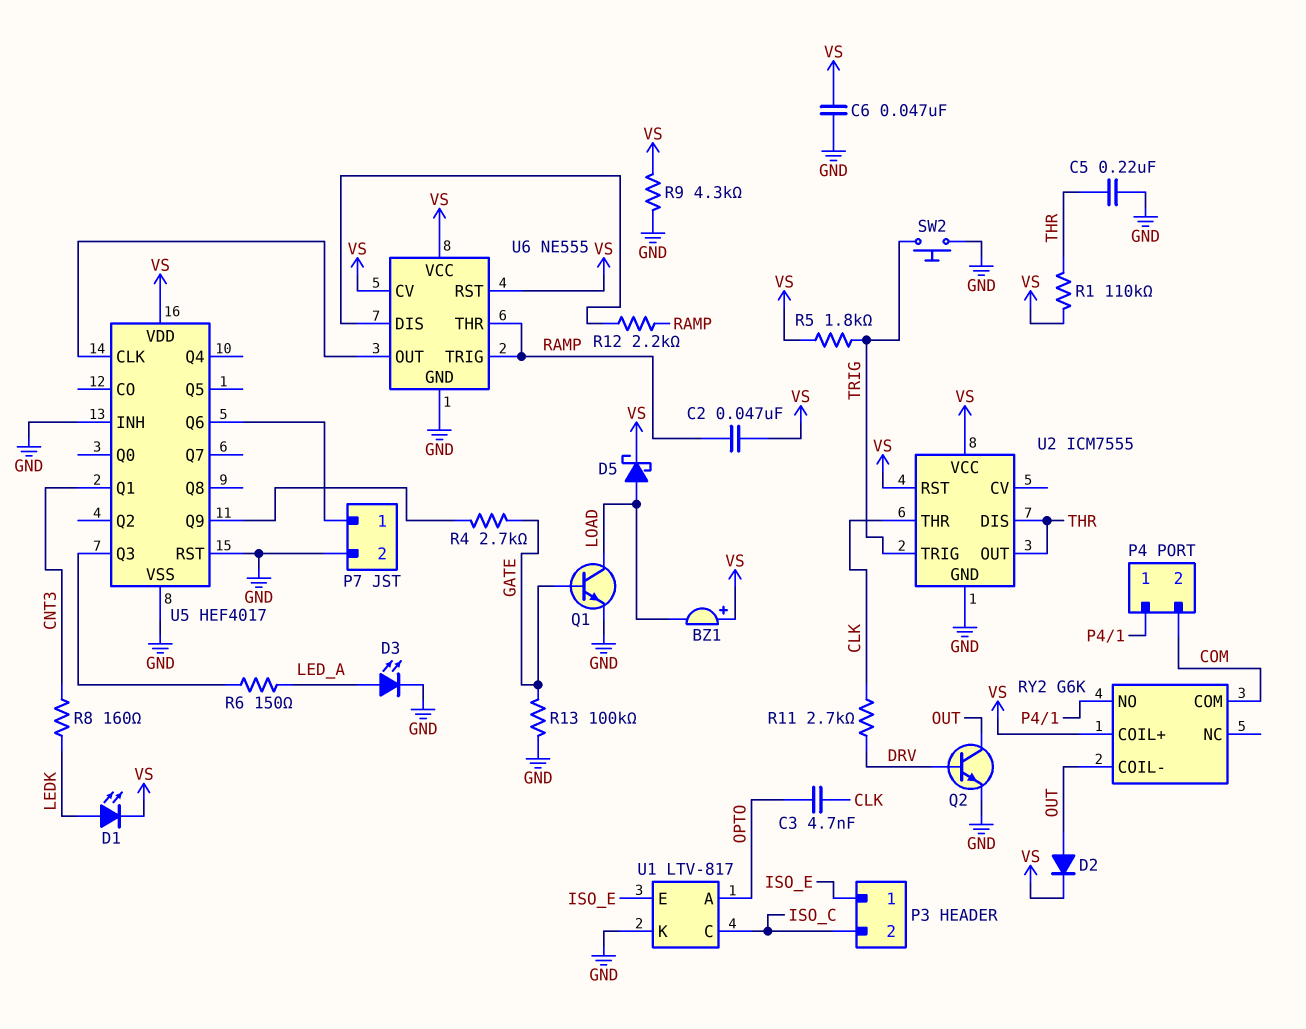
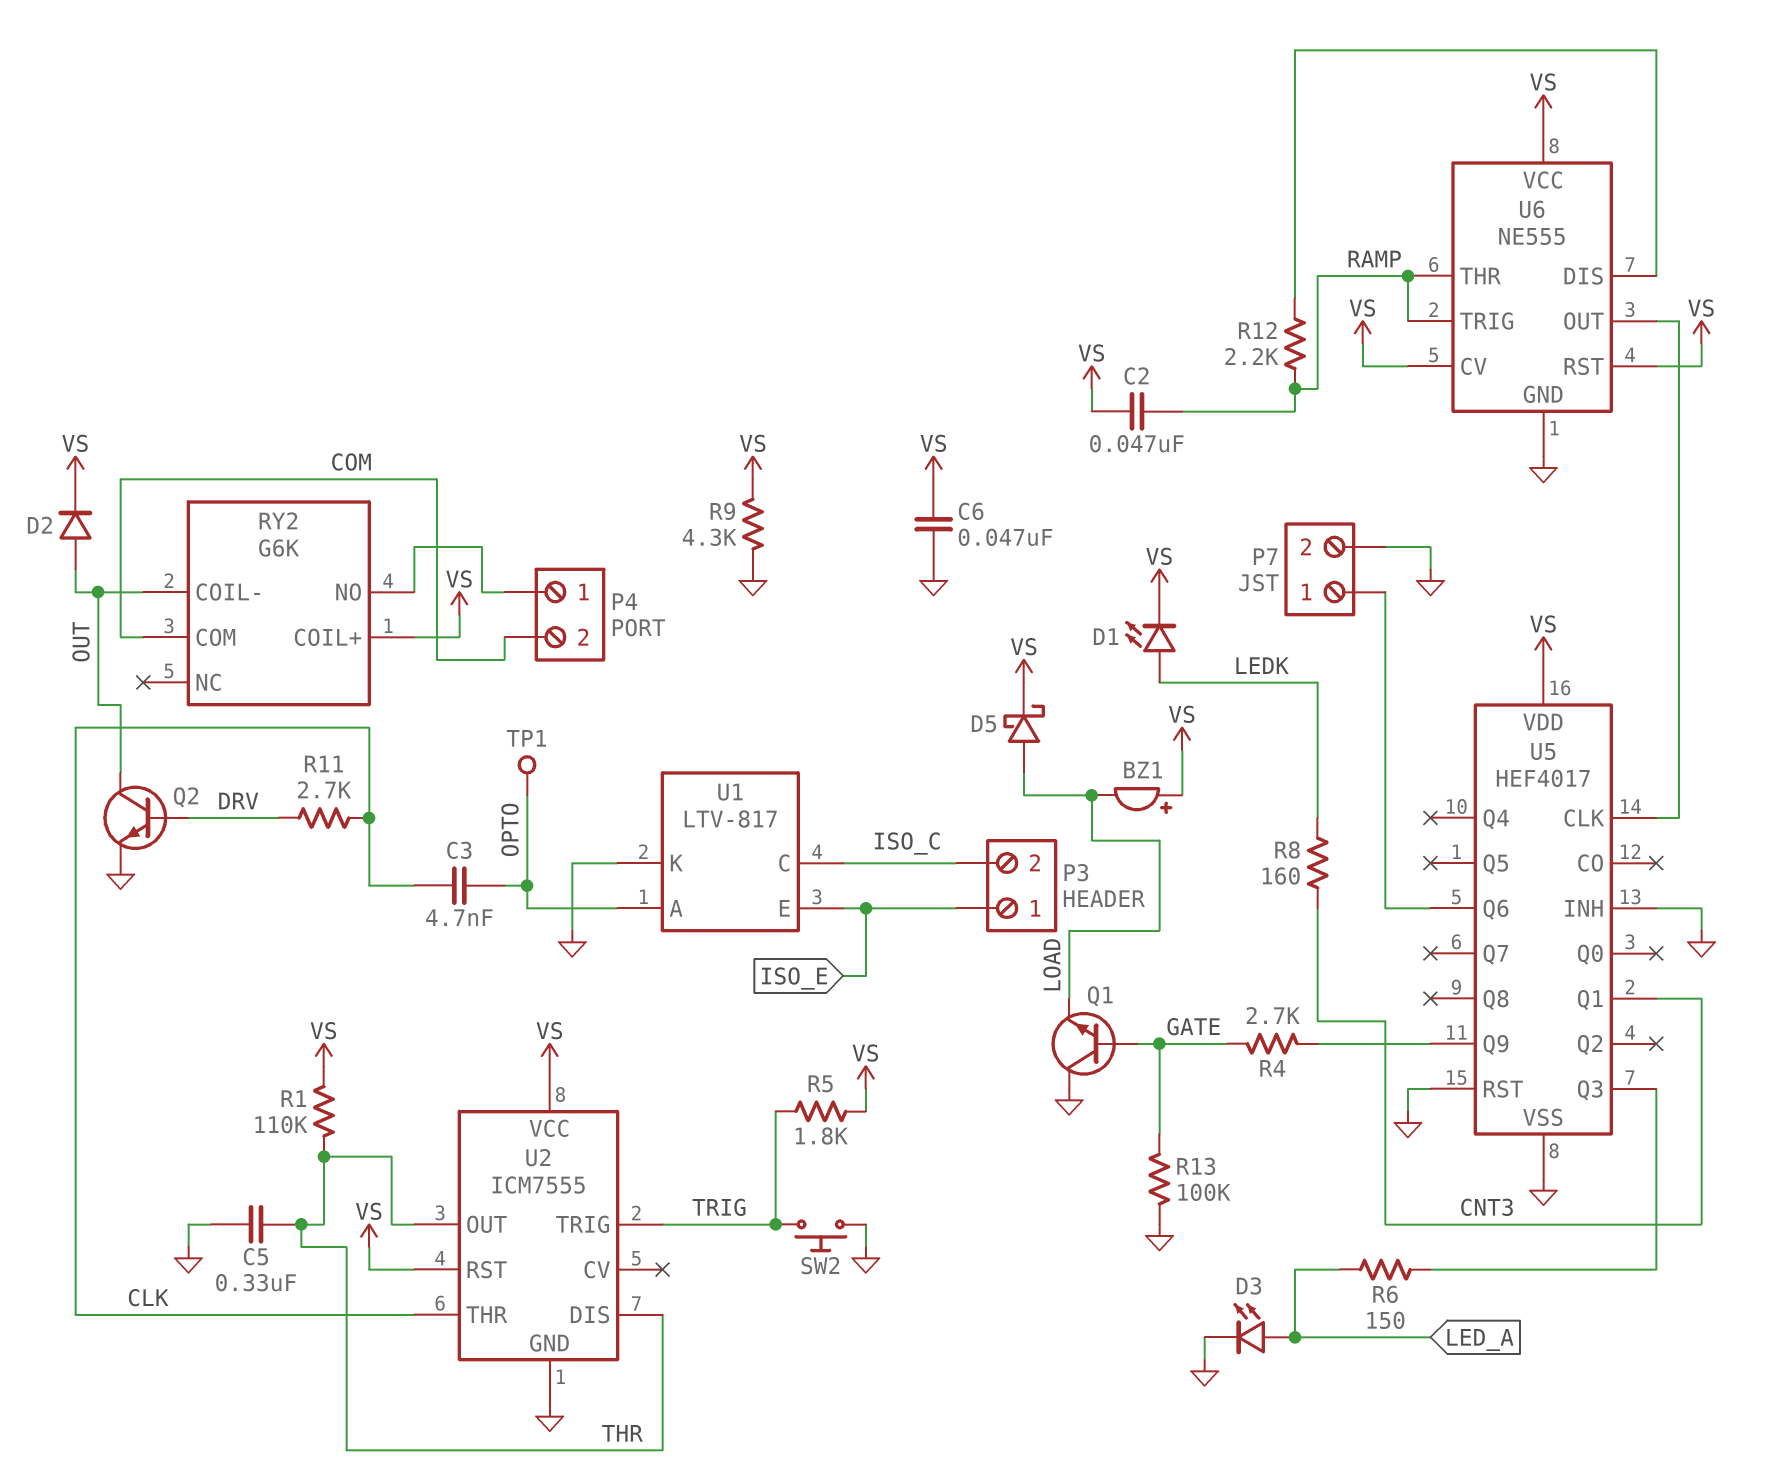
C5: 220nF (GND, THR) -> 330nF (GND, THR)
Q1: NPN (B GATE, C LOAD, E GND) -> NPN (B GATE, C GND, E LOAD)
TP1: none -> test point (OPTO)

